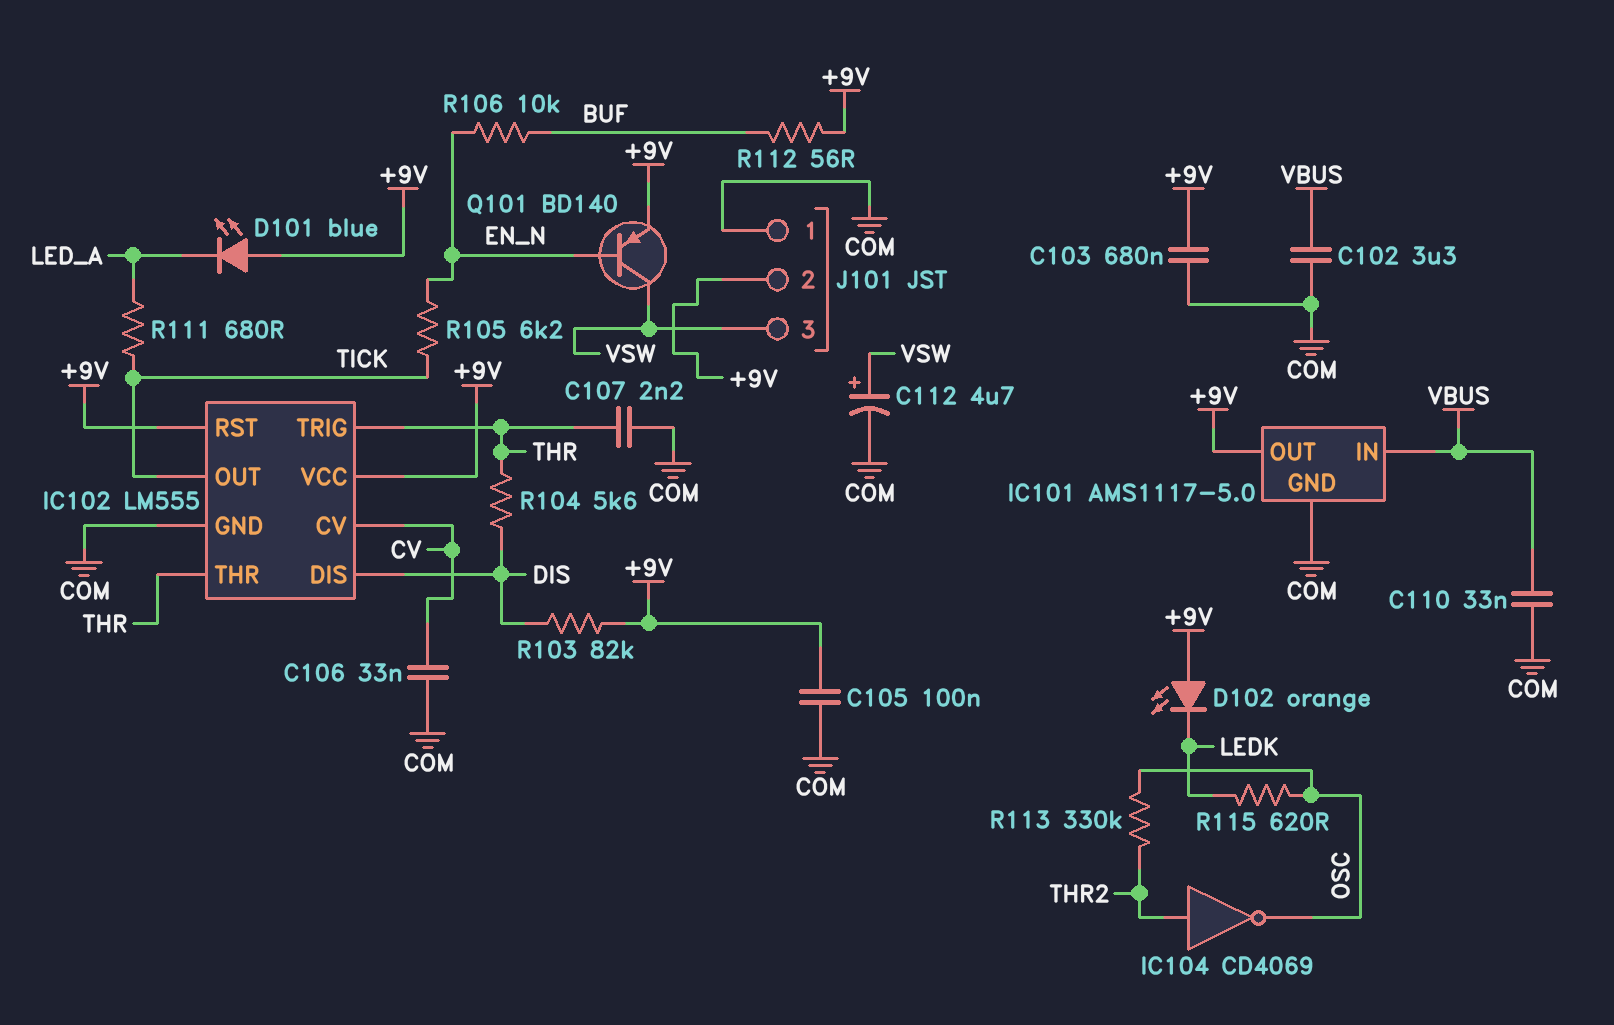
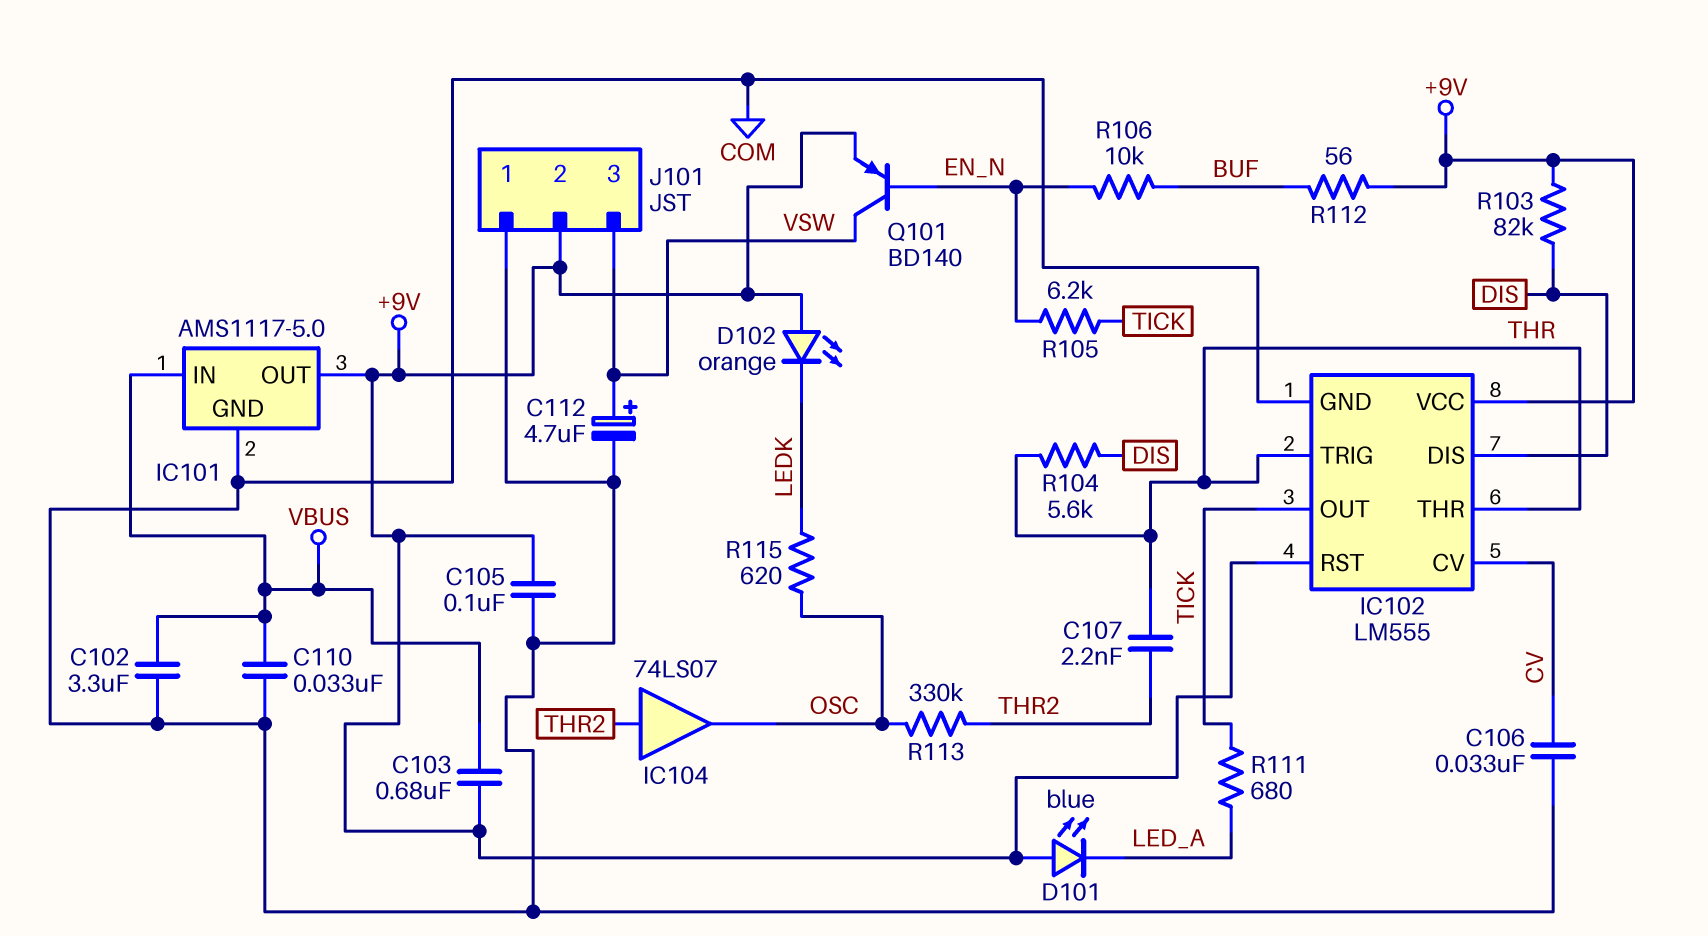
C103: 680nF (+9V, COM) -> 680nF (+9V, VBUS)
C107: 2.2nF (COM, THR) -> 2.2nF (THR, THR2)
IC104: NOT CD4069 (in THR2, out OSC) -> buffer 74LS07 (in THR2, out OSC)

